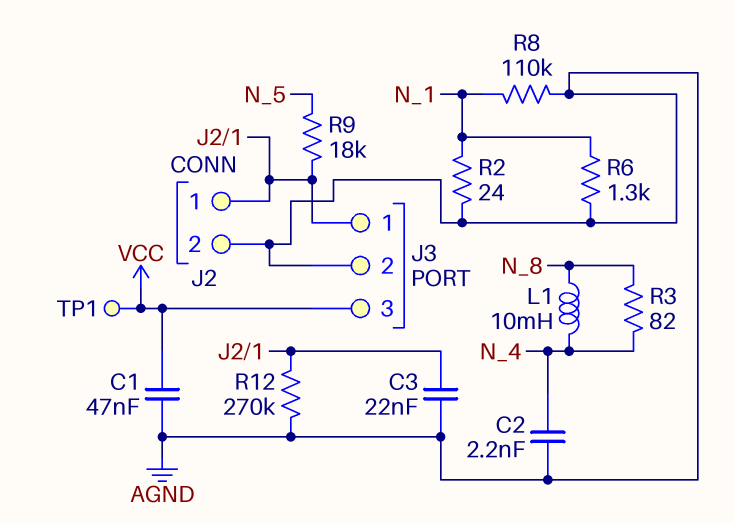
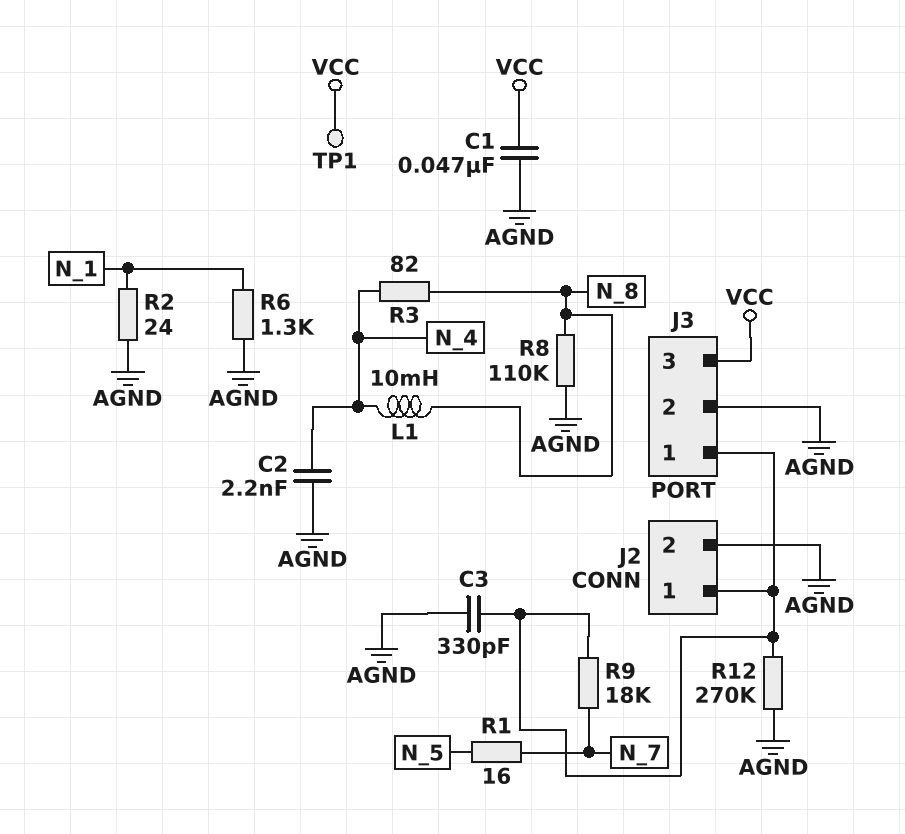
C3: 22nF (AGND, J2/1) -> 330pF (AGND, J2/1)
R1: none -> 16 (N_5, N_7)
R8: 110k (AGND, N_1) -> 110k (AGND, N_8)
R9: 18k (J2/1, N_5) -> 18k (J2/1, N_7)

